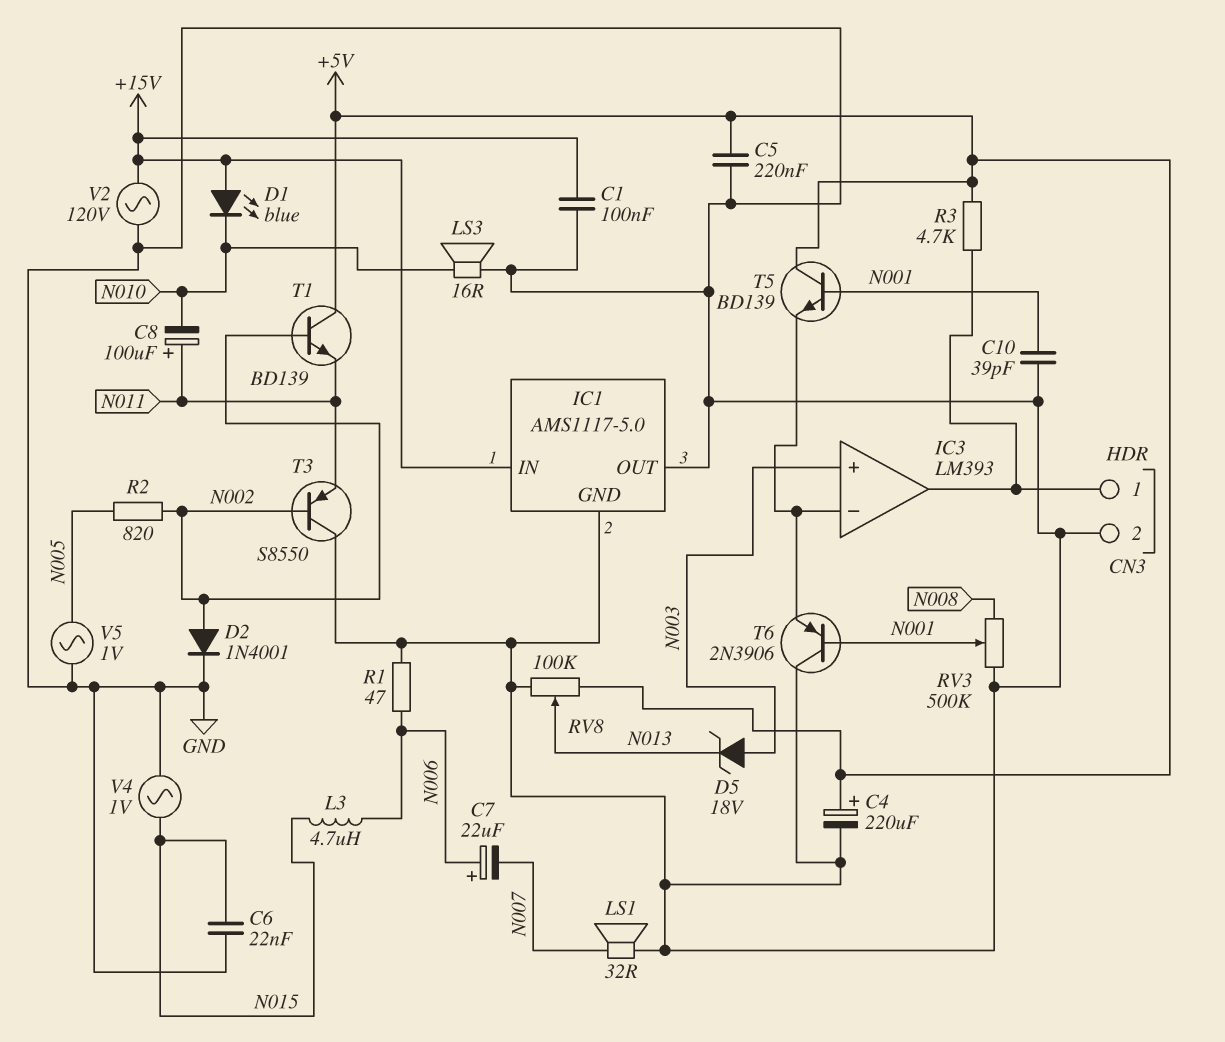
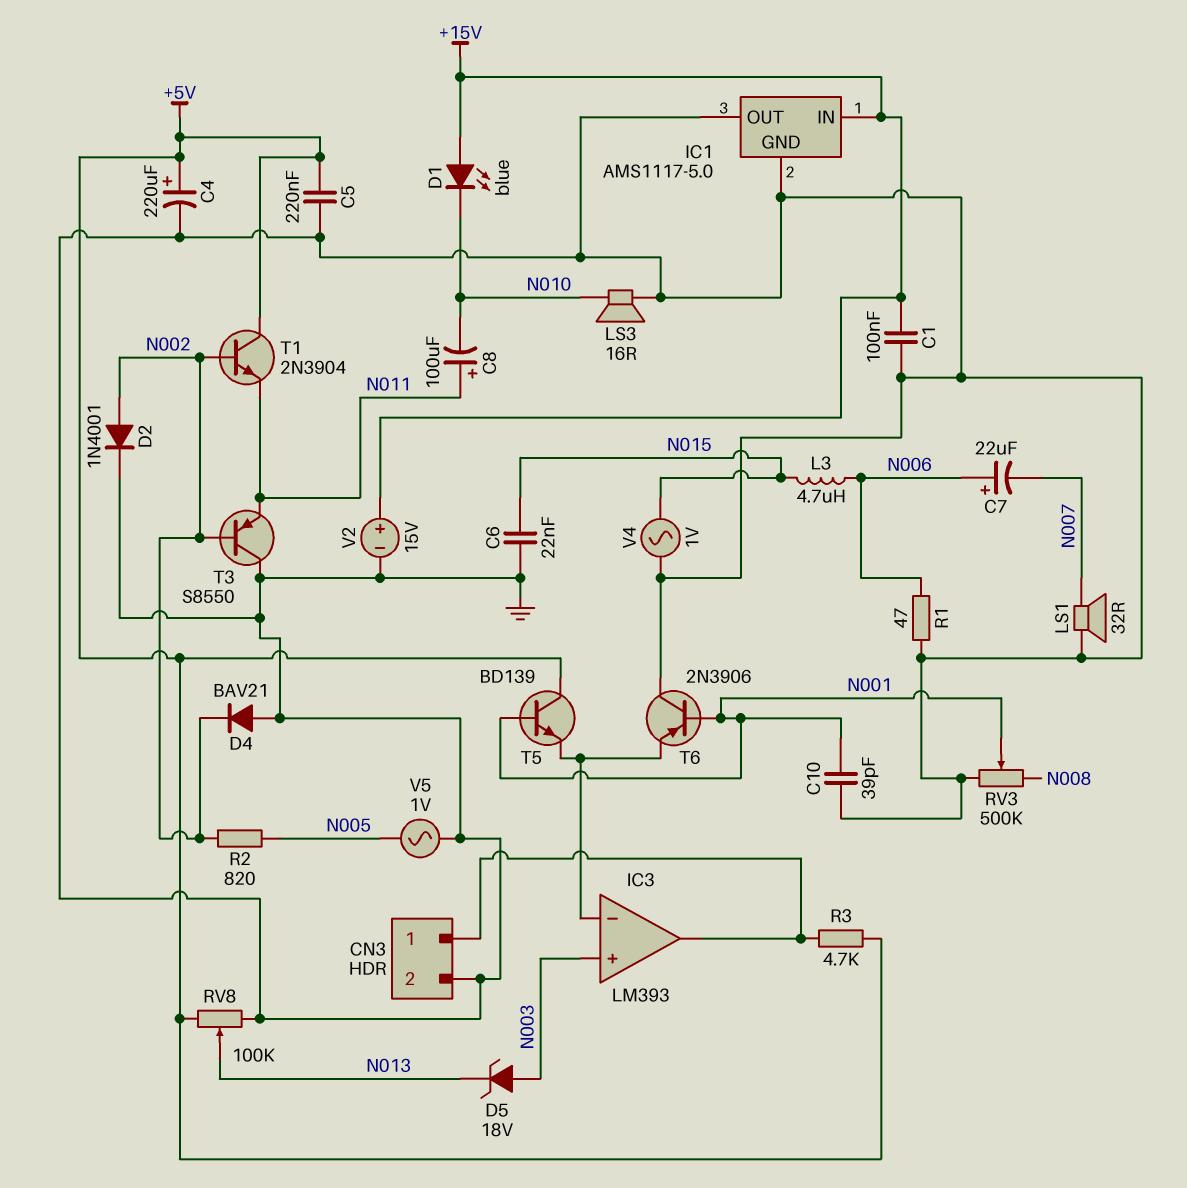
D4: none -> diode BAV21 (A GND, K N002)
T1: NPN BD139 (B N002, C +5V, E N011) -> NPN 2N3904 (B N002, C +5V, E N011)
V2: AC 120V (+15V, GND) -> 15V (plus +15V, minus GND)

